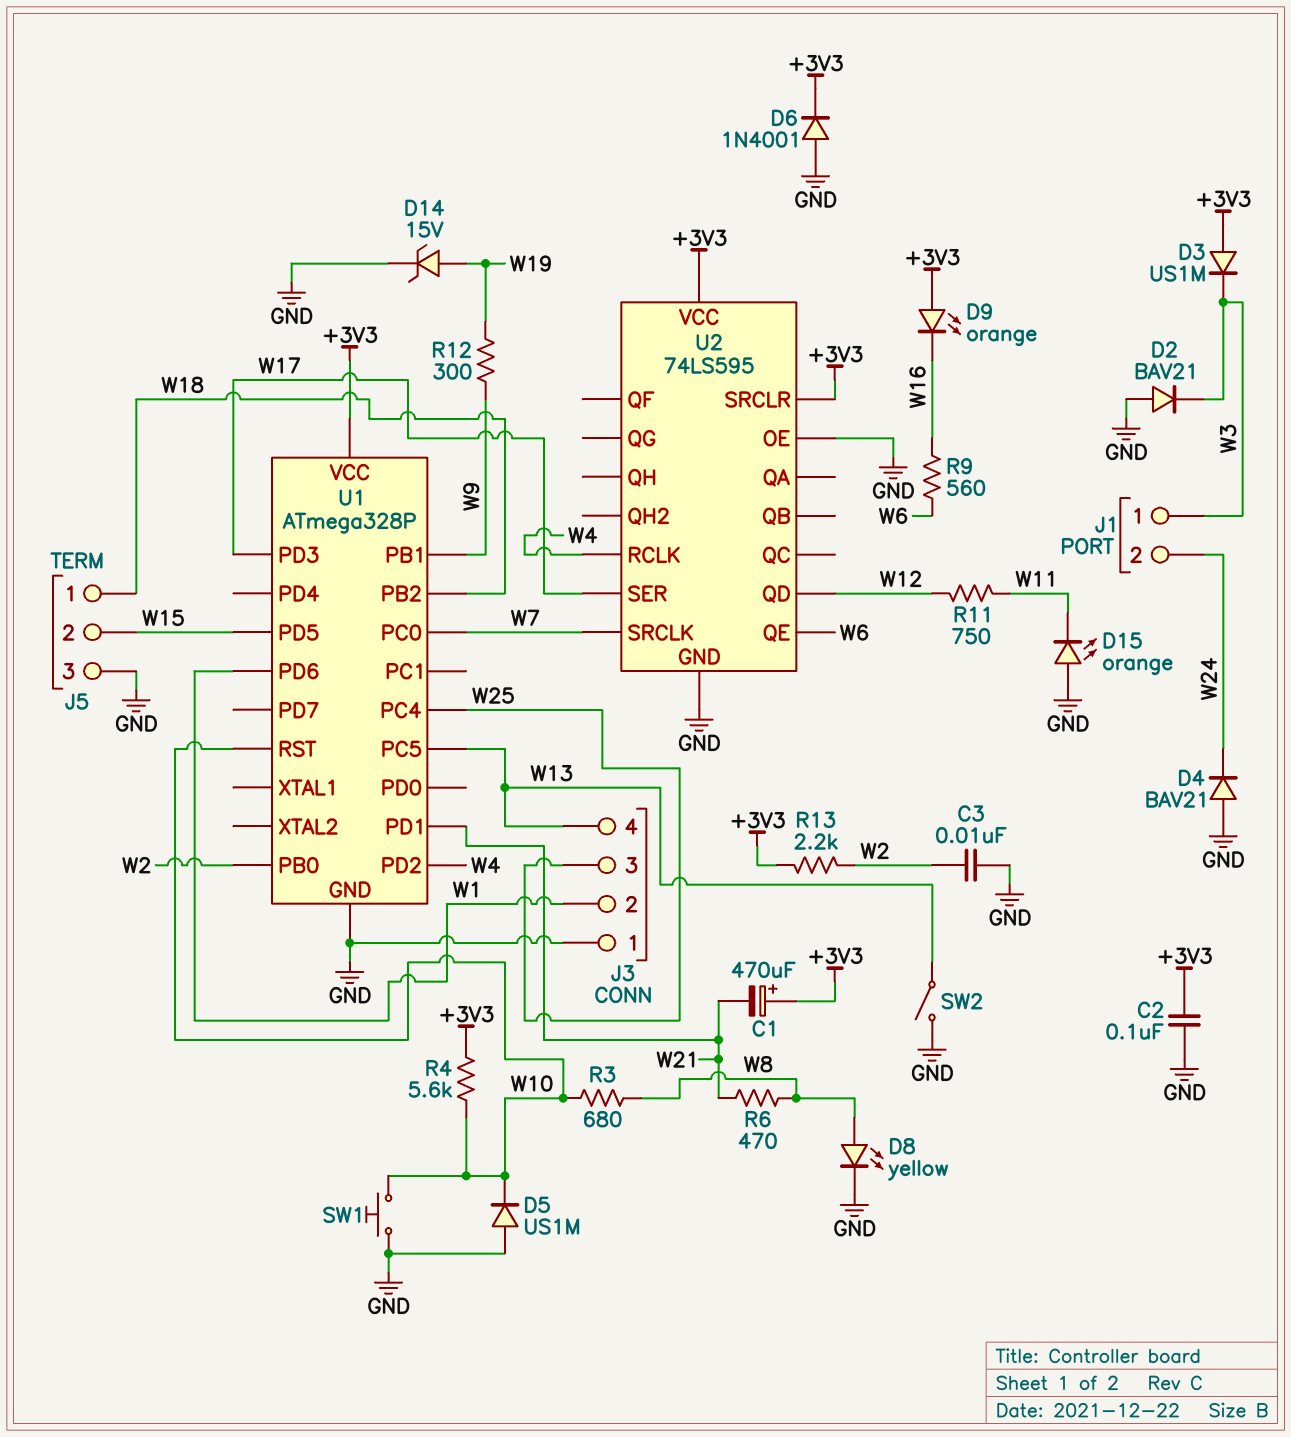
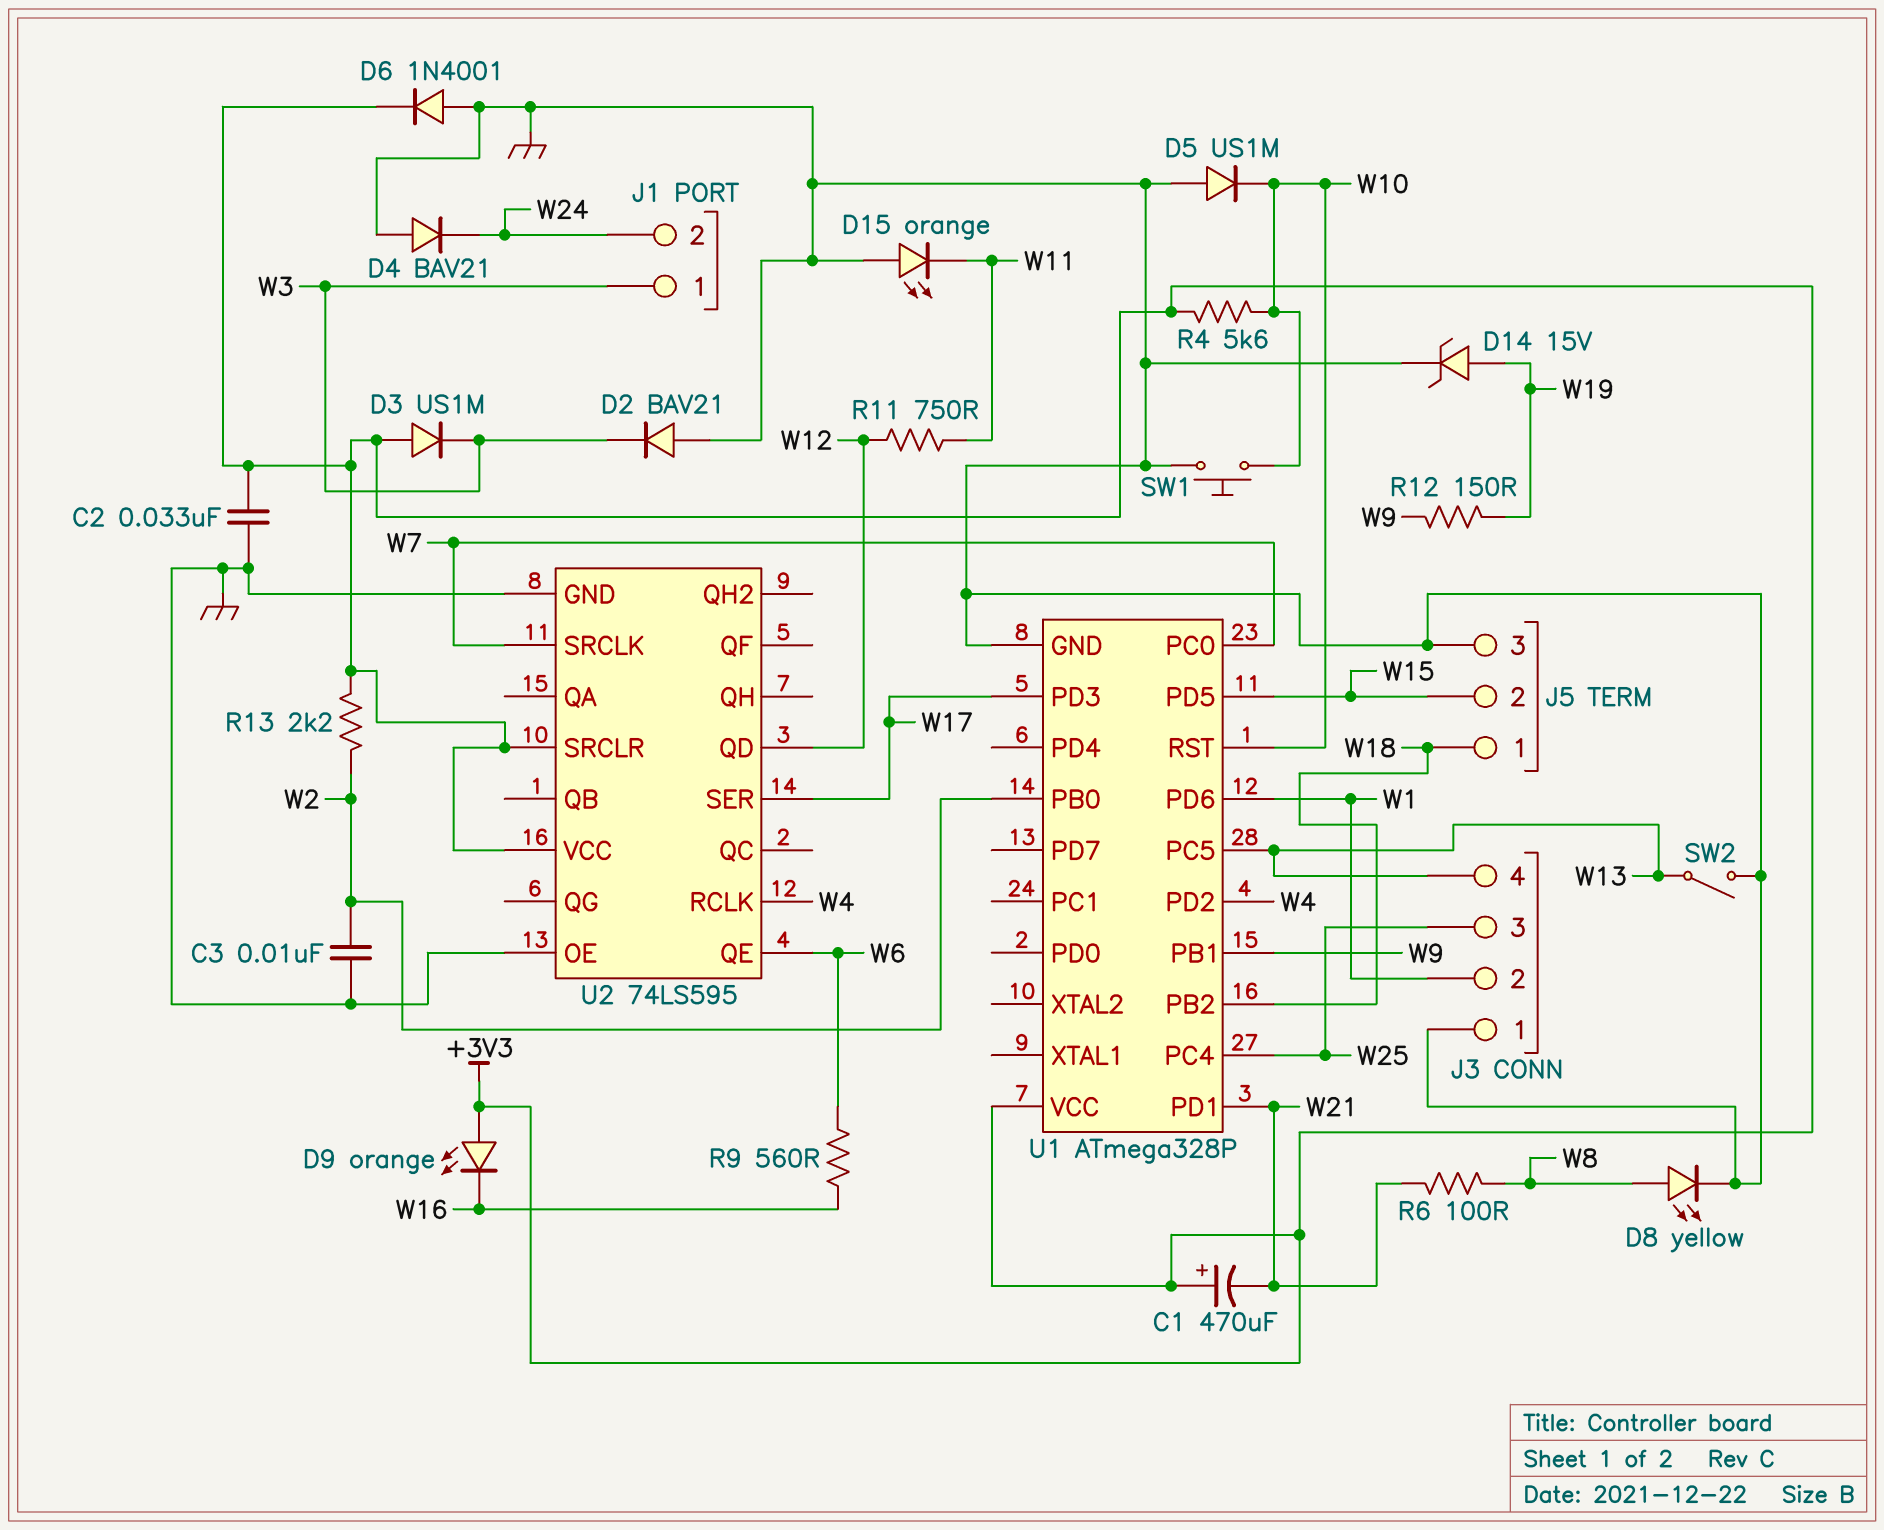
C2: 100nF (+3V3, GND) -> 33nF (+3V3, GND)
R3: 680 (W8, W10) -> none
R6: 470 (W8, W21) -> 100 (W8, W21)
R12: 300 (W9, W19) -> 150 (W9, W19)

